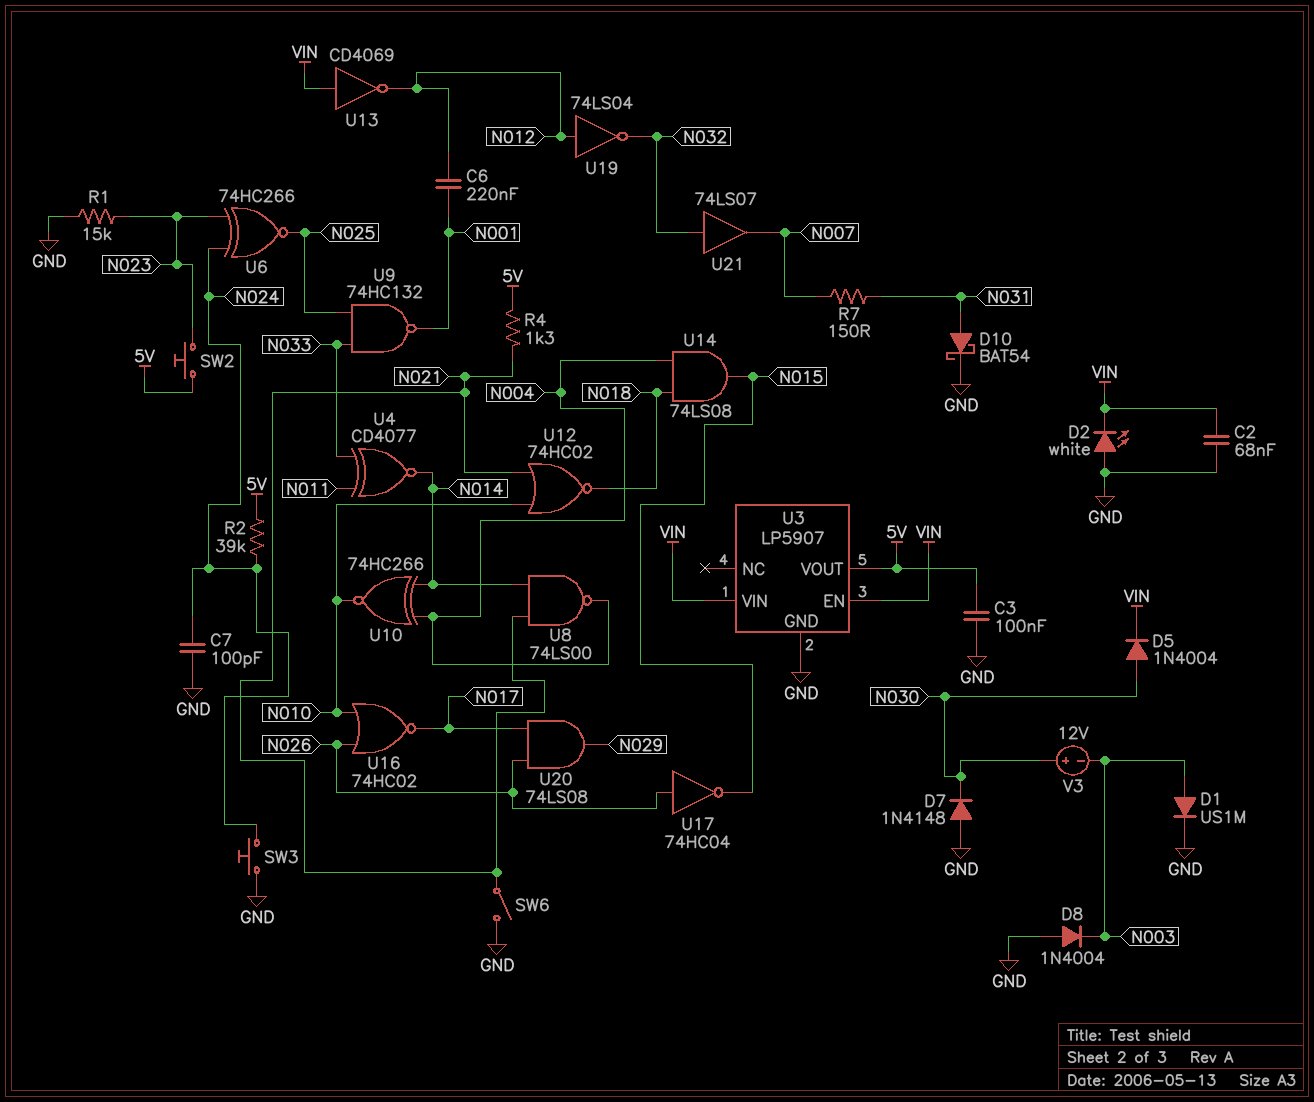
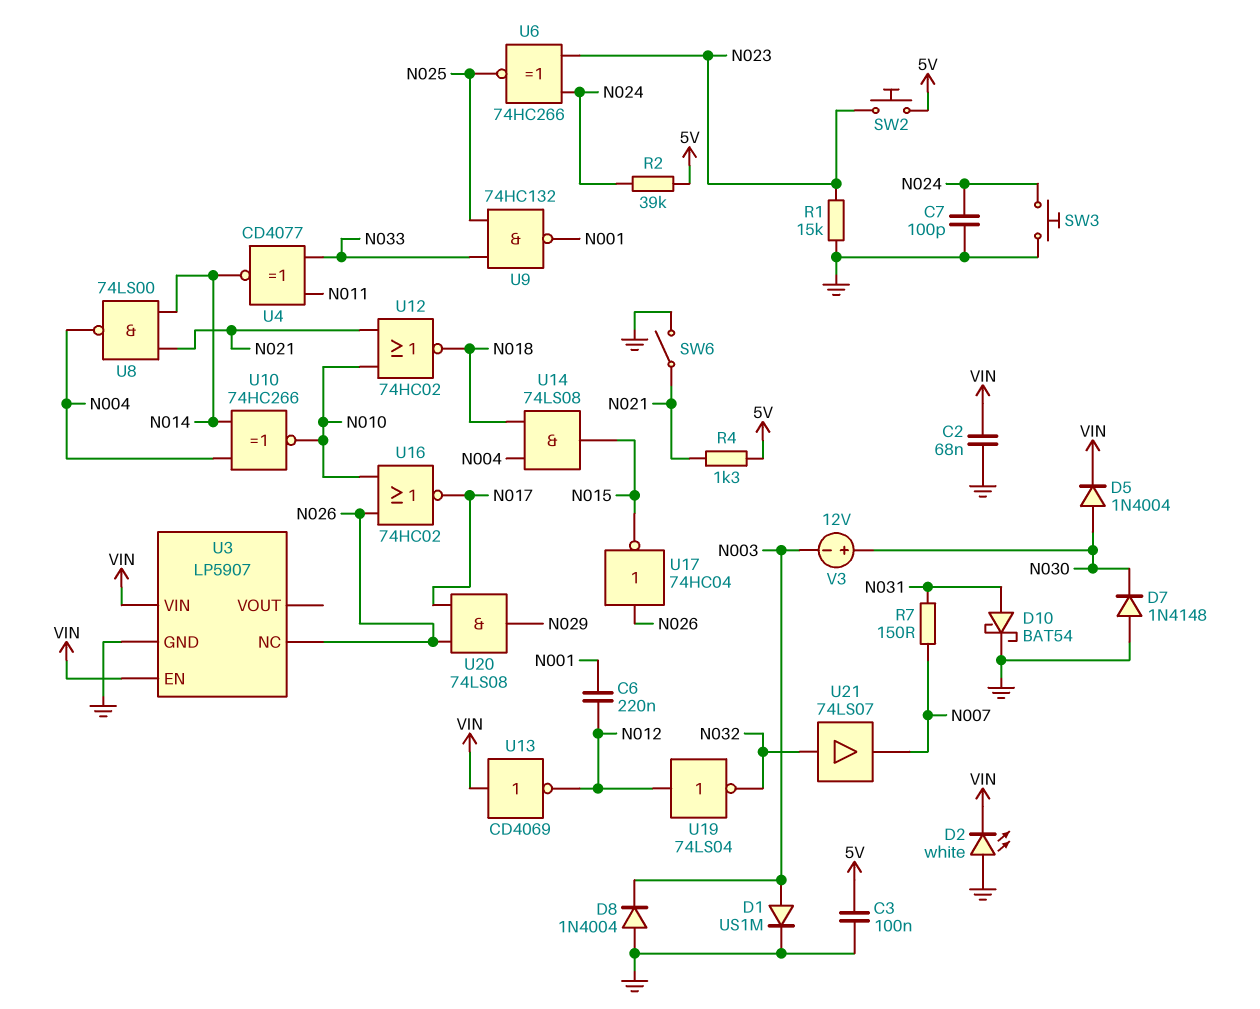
U3 pin NC: none -> N026
U3 pin VOUT: 5V -> none

